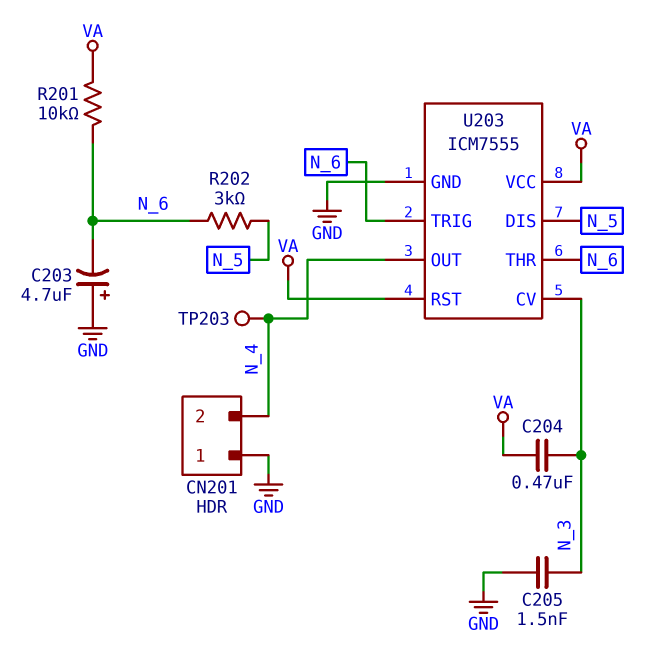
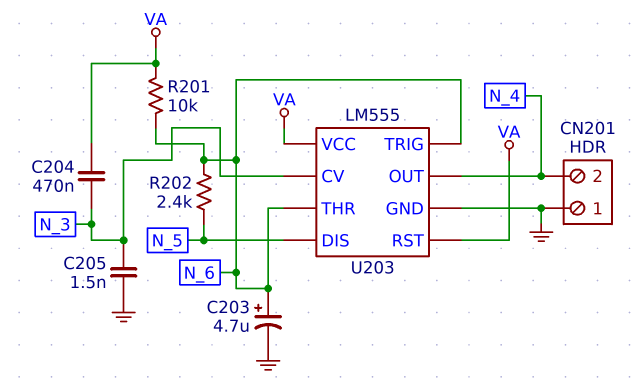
C203: 4.7uF (plus GND, minus N_6) -> 4.7uF (plus N_6, minus GND)
R202: 3k (N_5, N_6) -> 2.4k (N_5, N_6)
TP203: test point (N_4) -> none
U203: ICM7555 -> LM555

